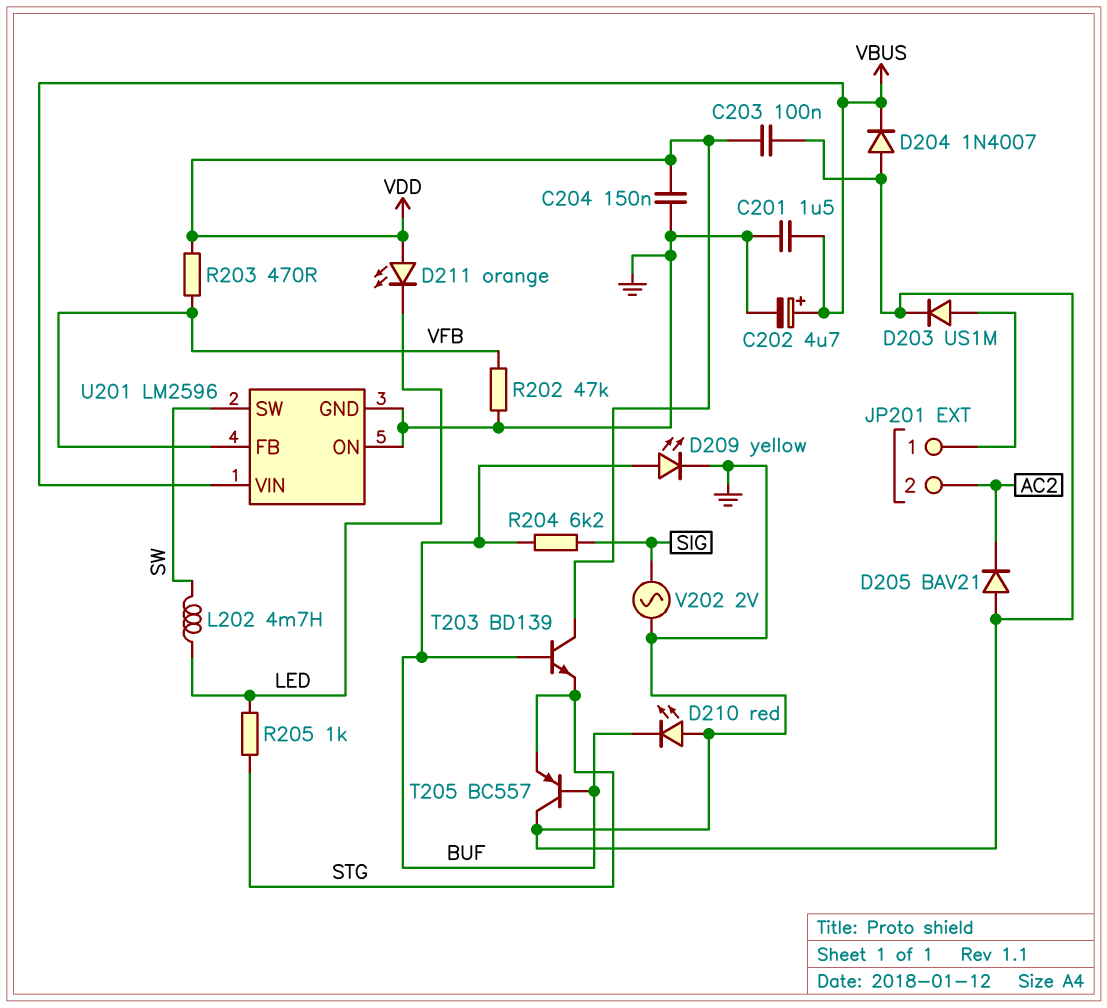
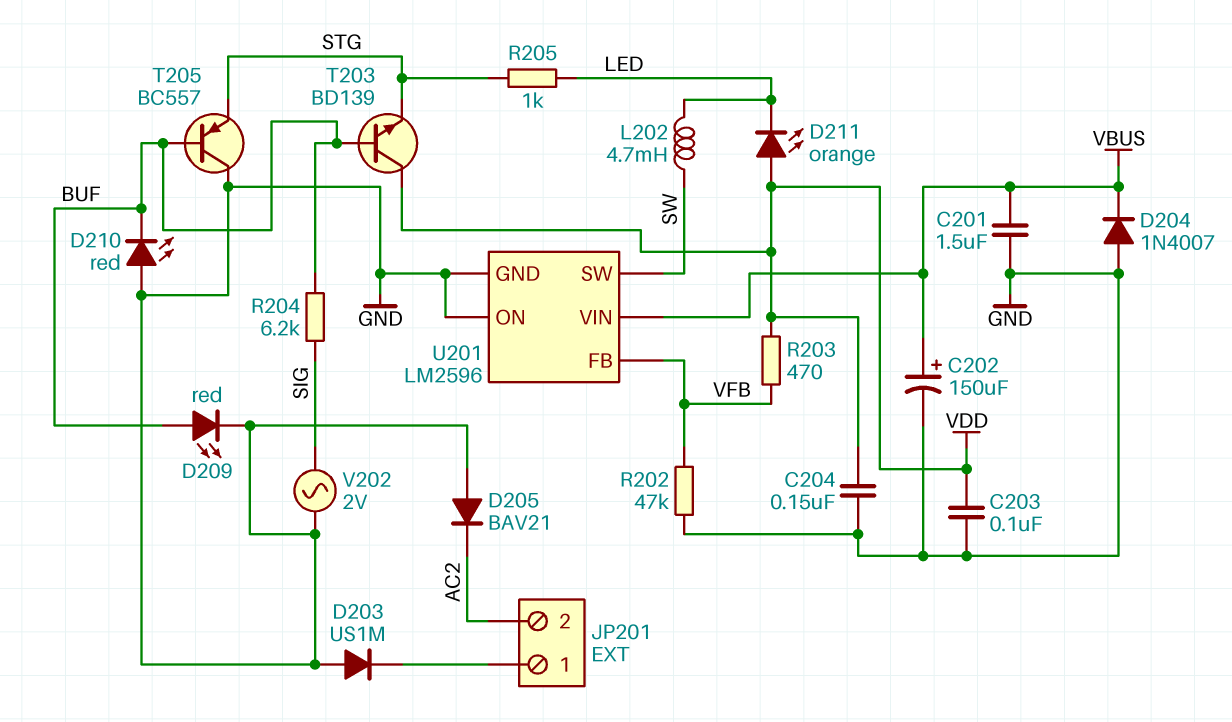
C202: 4.7uF (plus VBUS, minus GND) -> 150uF (plus VBUS, minus GND)
D203: diode US1M (A JP201/1, K GND) -> diode US1M (A GND, K JP201/1)
D209: LED yellow (A BUF, K GND) -> LED red (A BUF, K GND)

